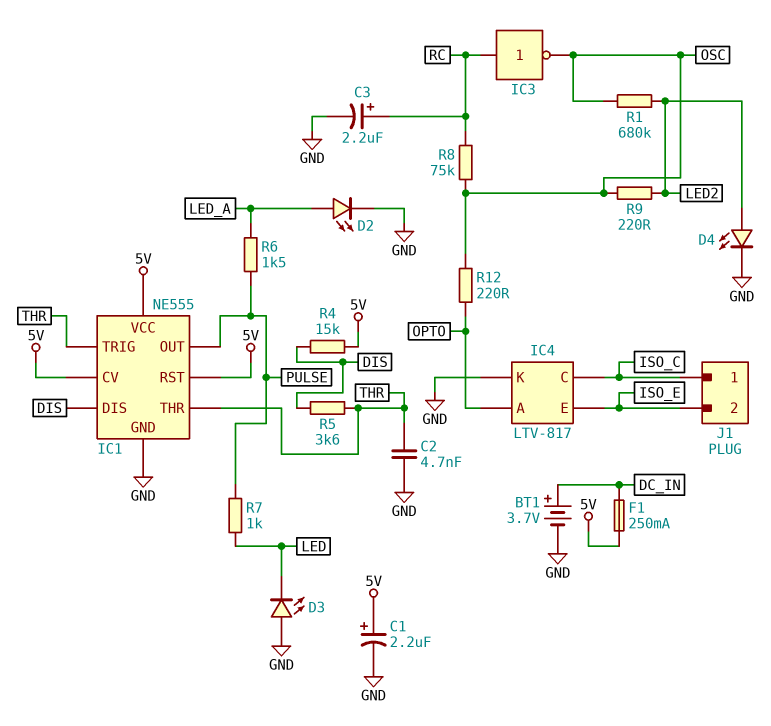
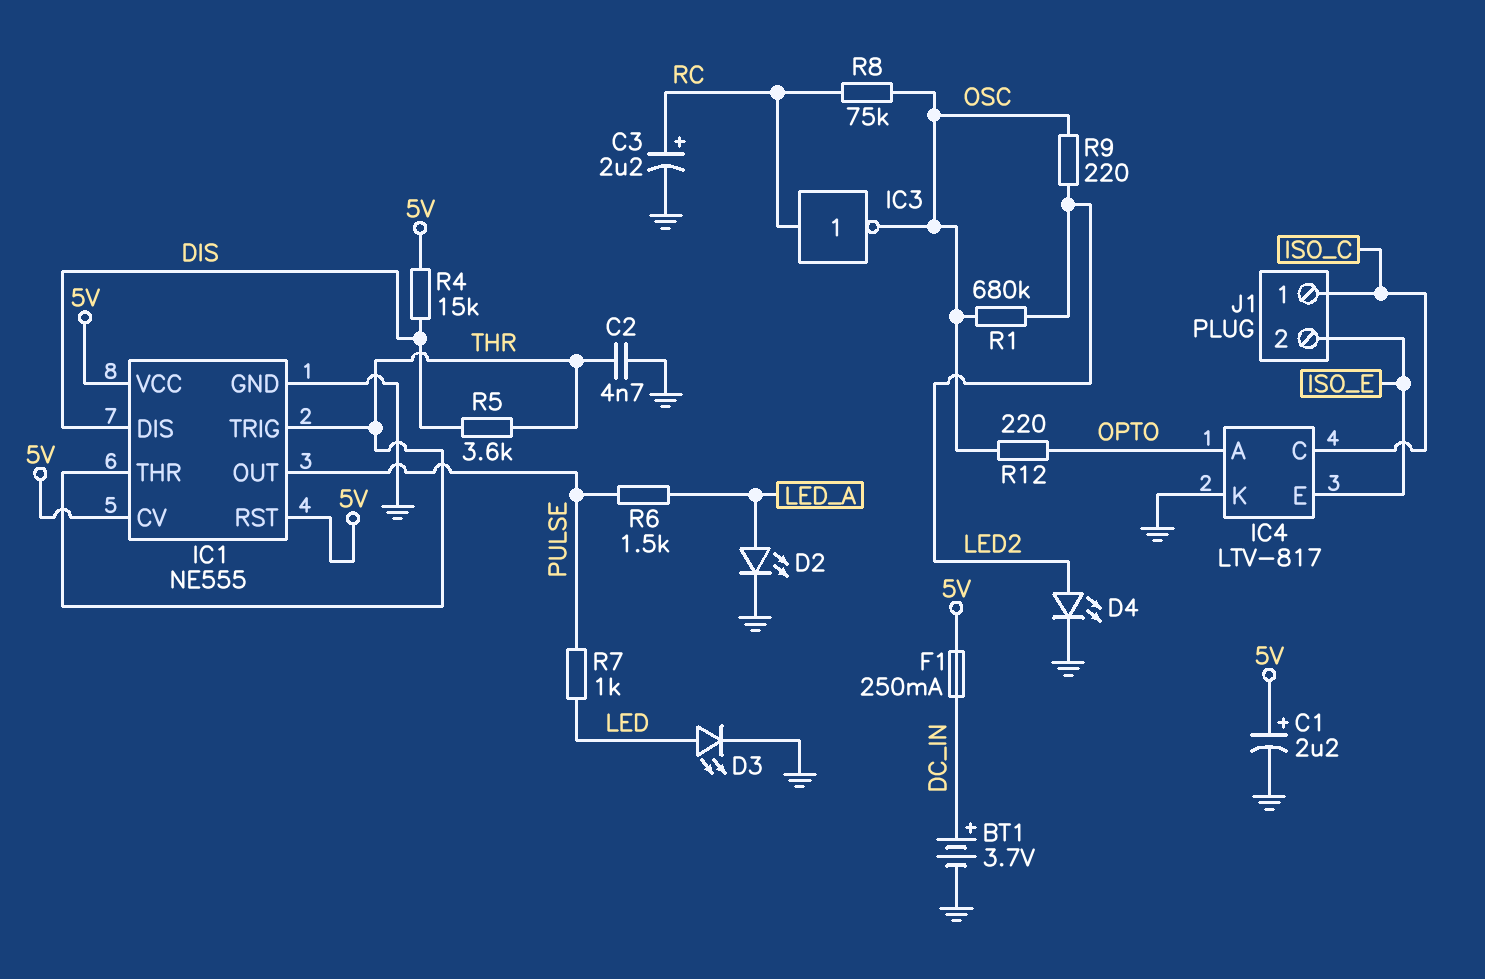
D3: LED (A GND, K LED) -> LED (A LED, K GND)

